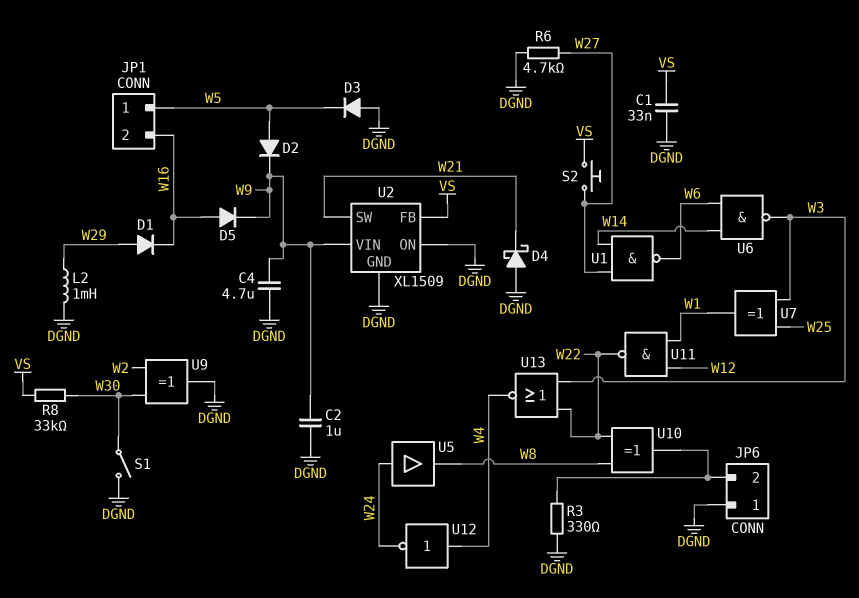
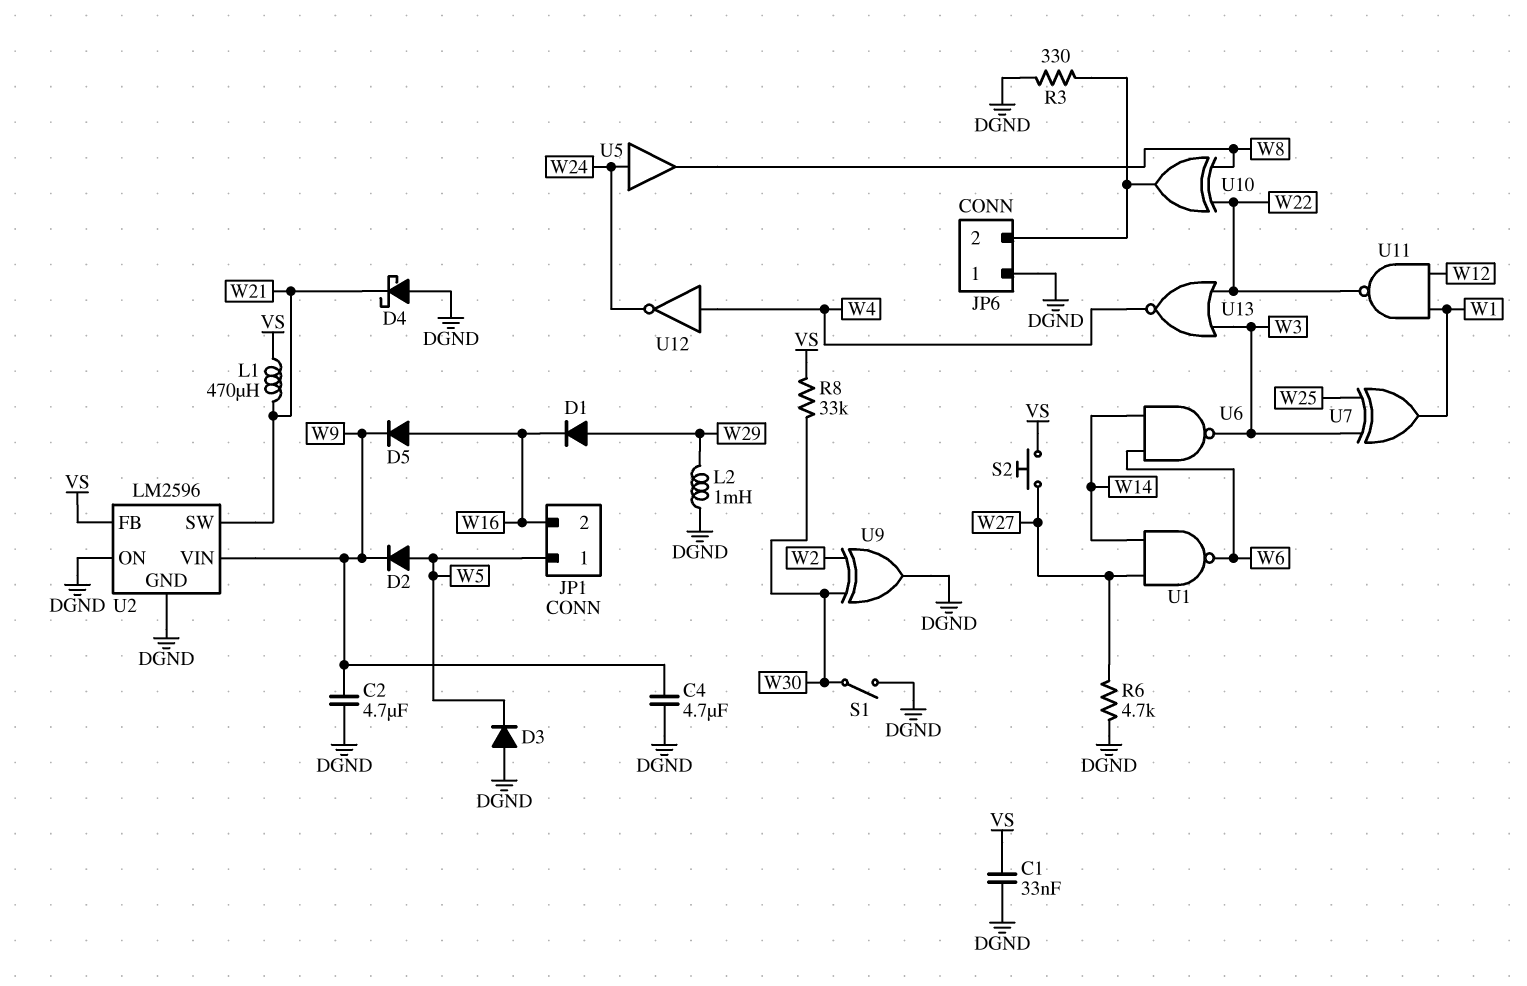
C2: 1uF (DGND, W9) -> 4.7uF (DGND, W9)
L1: none -> 470uH (VS, W21)
U2: XL1509 -> LM2596

